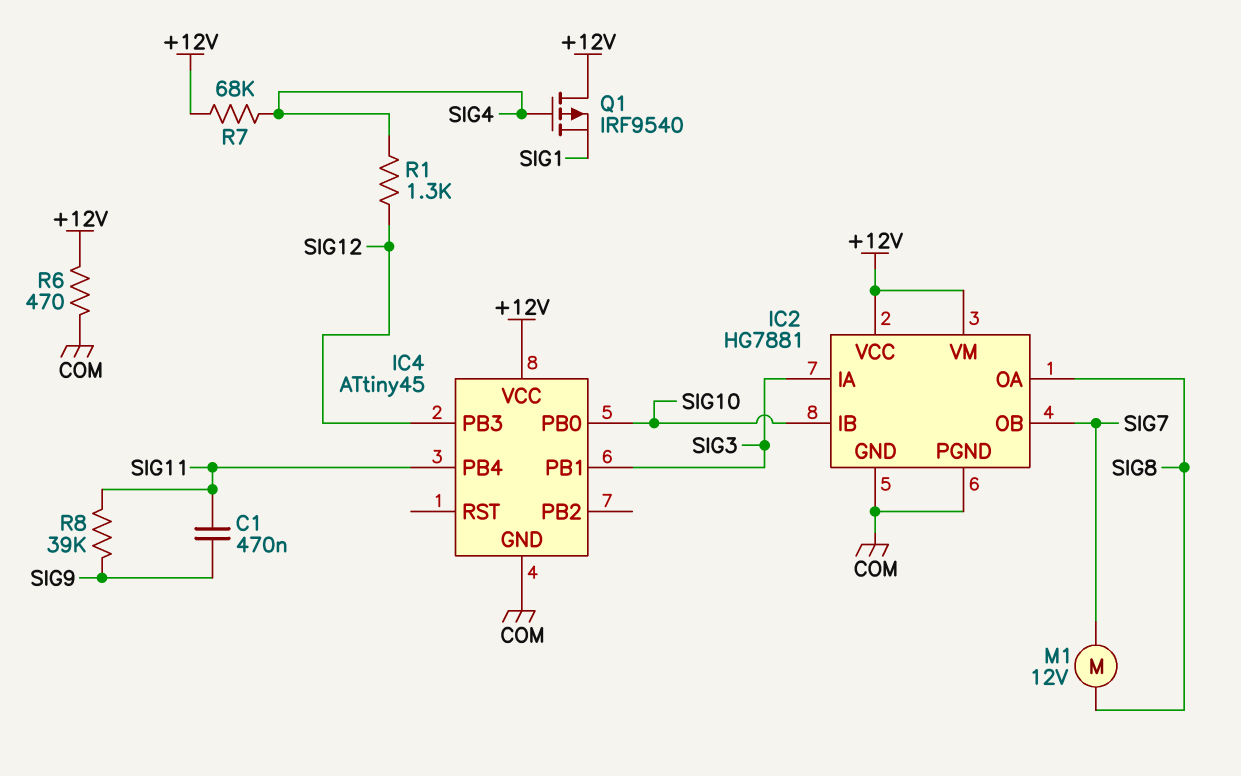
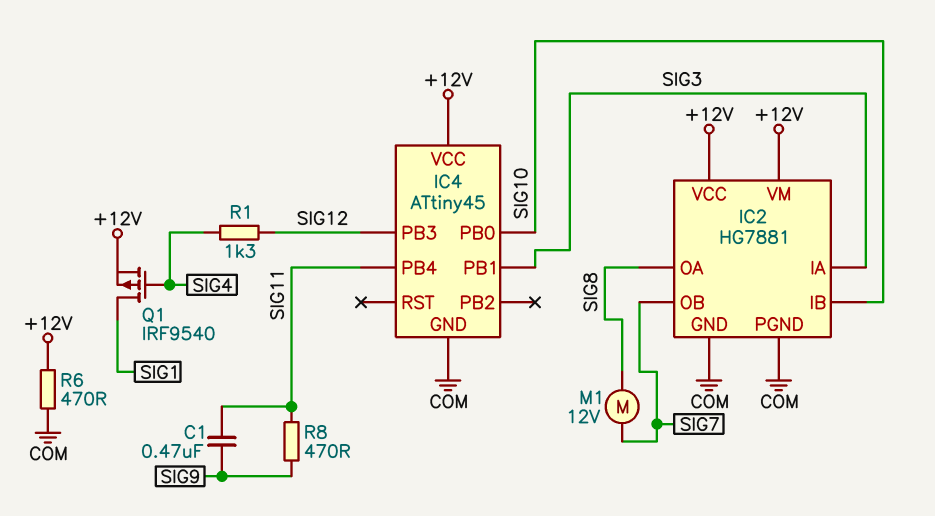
Q1: PMOS IRF9540 (G SIG4, D +12V, S SIG1) -> PMOS IRF9540 (G SIG4, D SIG1, S +12V)
R7: 68k (+12V, SIG4) -> none
R8: 39k (SIG9, SIG11) -> 470 (SIG9, SIG11)

